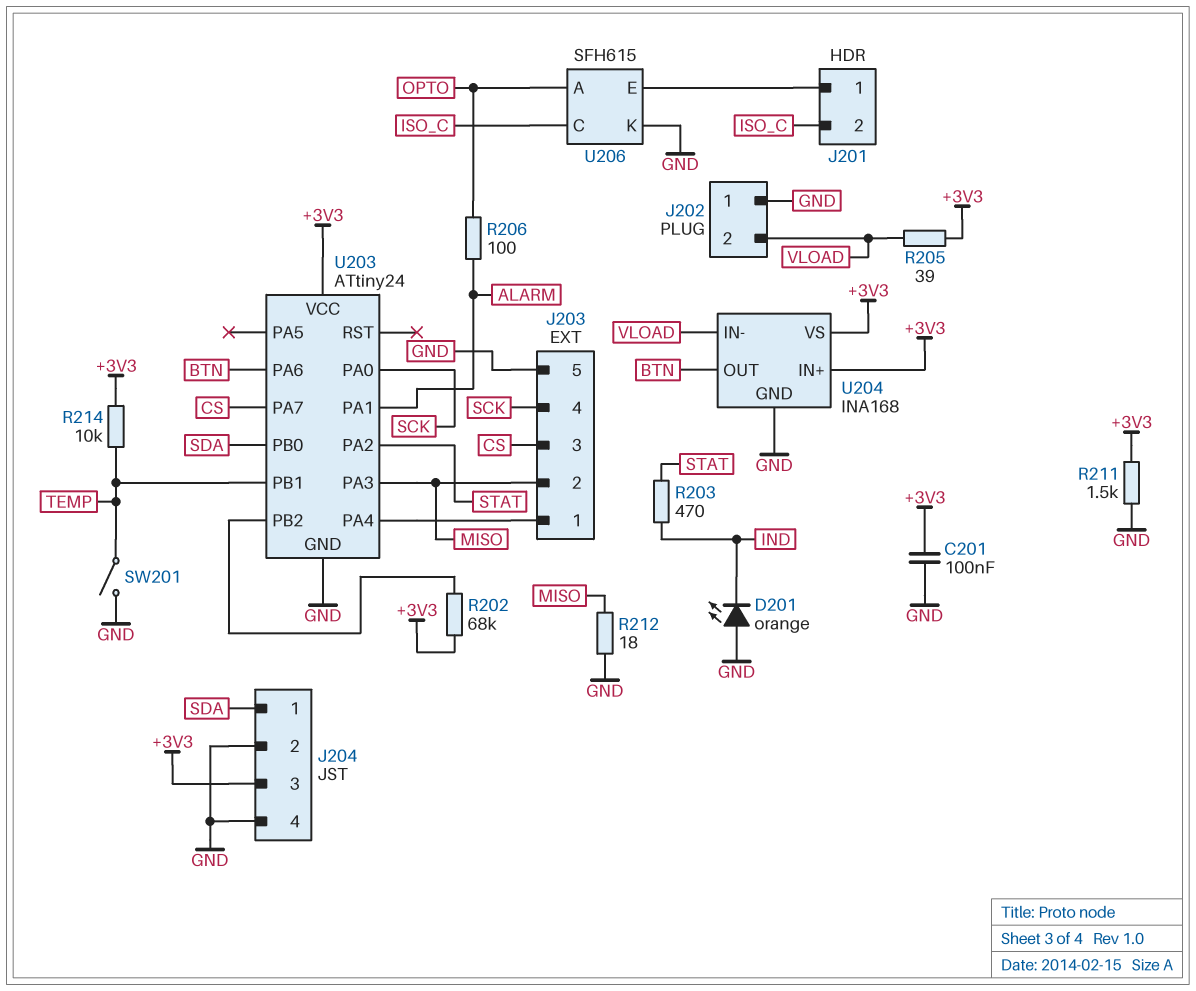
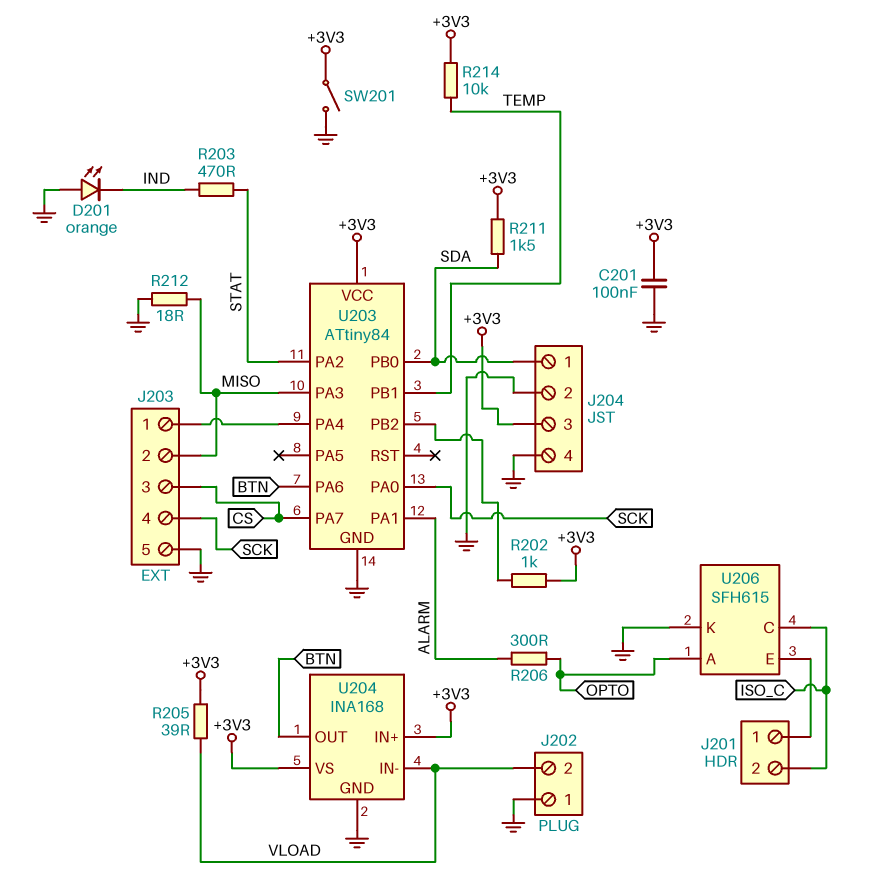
R202: 68k (+3V3, U203/PB2) -> 1k (+3V3, U203/PB2)
R206: 100 (ALARM, OPTO) -> 300 (ALARM, OPTO)
R211: 1.5k (+3V3, GND) -> 1.5k (+3V3, SDA)
SW201: switch (GND, TEMP) -> switch (+3V3, GND)
U203: ATtiny24 -> ATtiny84

